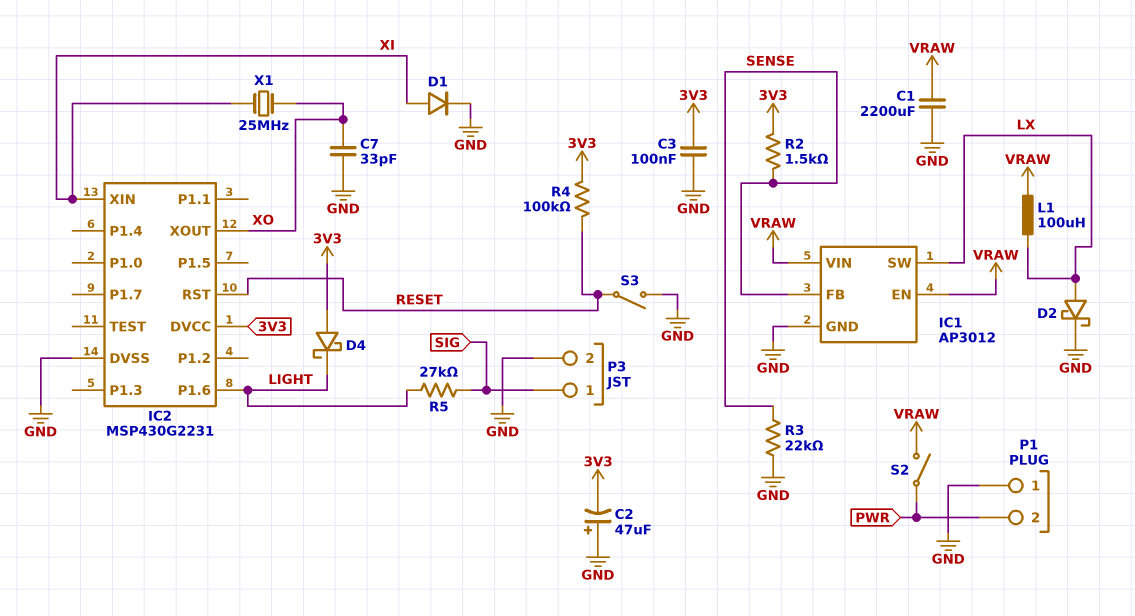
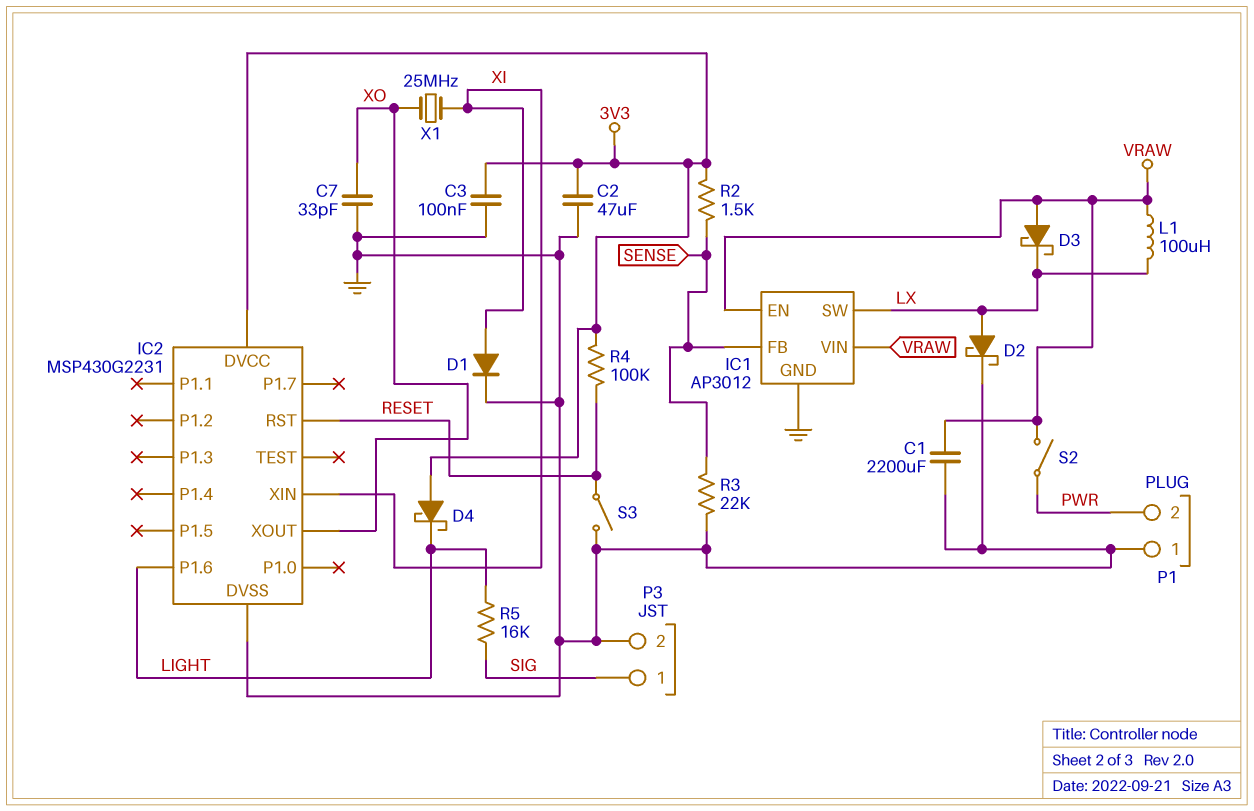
C2: 47uF (plus GND, minus 3V3) -> 47uF (3V3, GND)
D3: none -> schottky (A VRAW, K LX)
R5: 27k (LIGHT, SIG) -> 16k (LIGHT, SIG)

